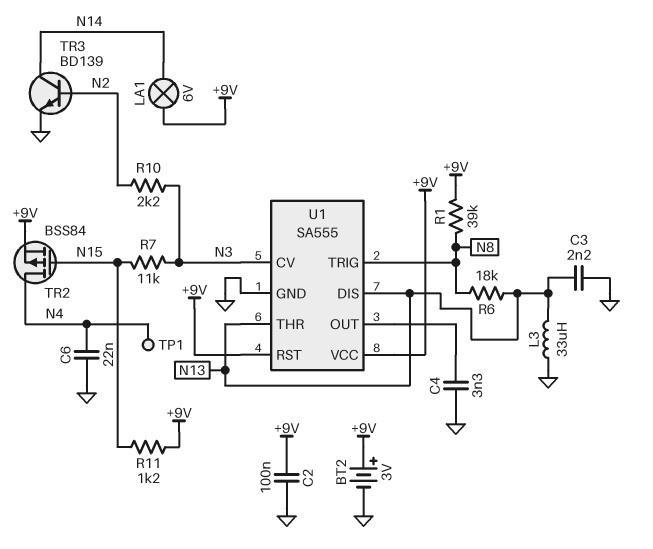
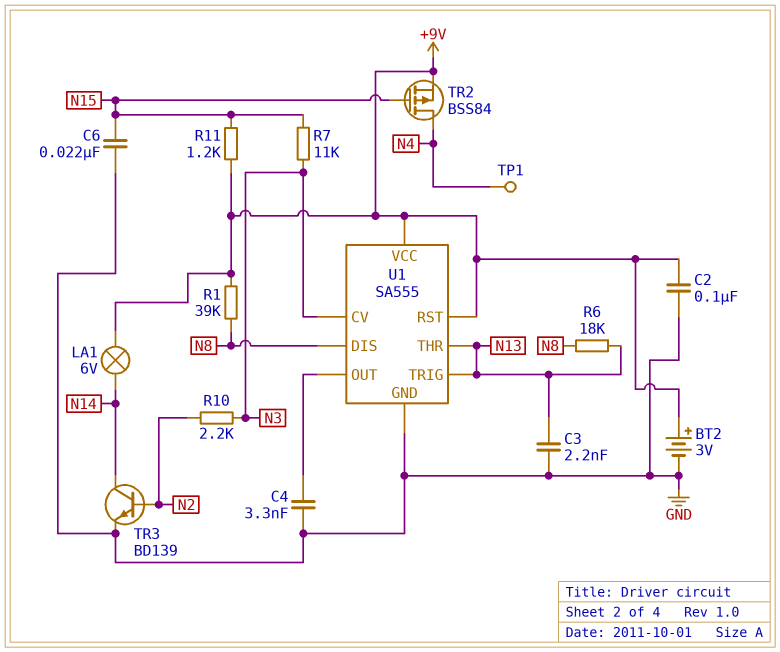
C6: 22nF (GND, N4) -> 22nF (GND, N15)
L3: 33uH (GND, N13) -> none
U1 pin DIS: N13 -> N8
U1 pin TRIG: N8 -> N13

